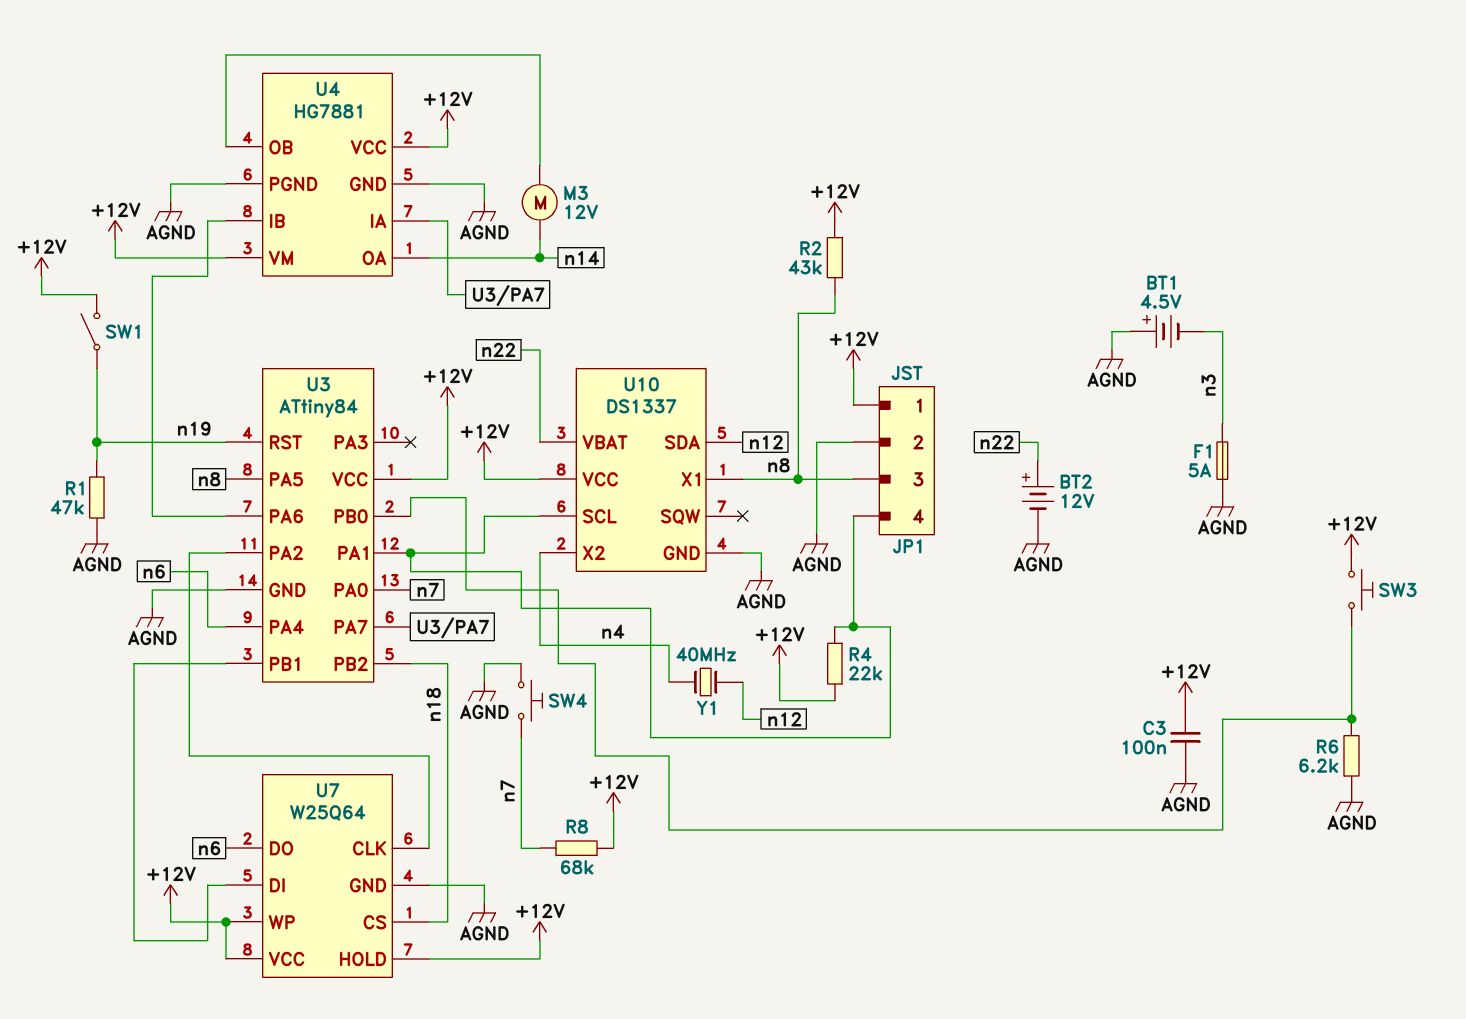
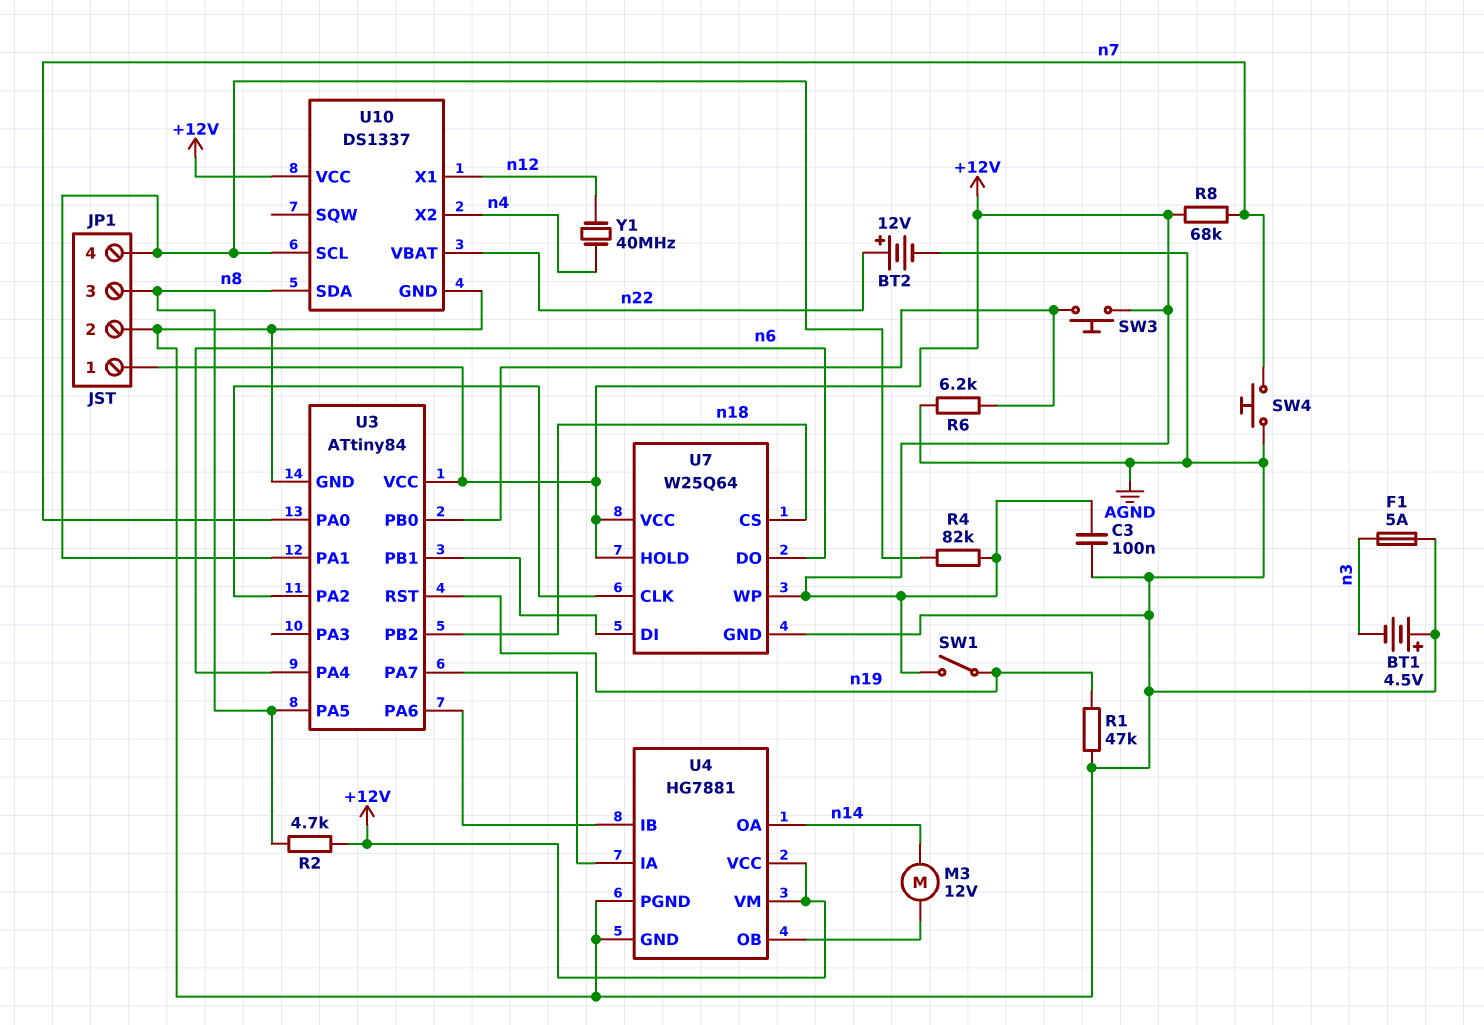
R2: 43k (+12V, n8) -> 4.7k (+12V, n8)
R4: 22k (+12V, JP1/4) -> 82k (+12V, JP1/4)
U10 pin SDA: n12 -> n8
U10 pin X1: n8 -> n12

